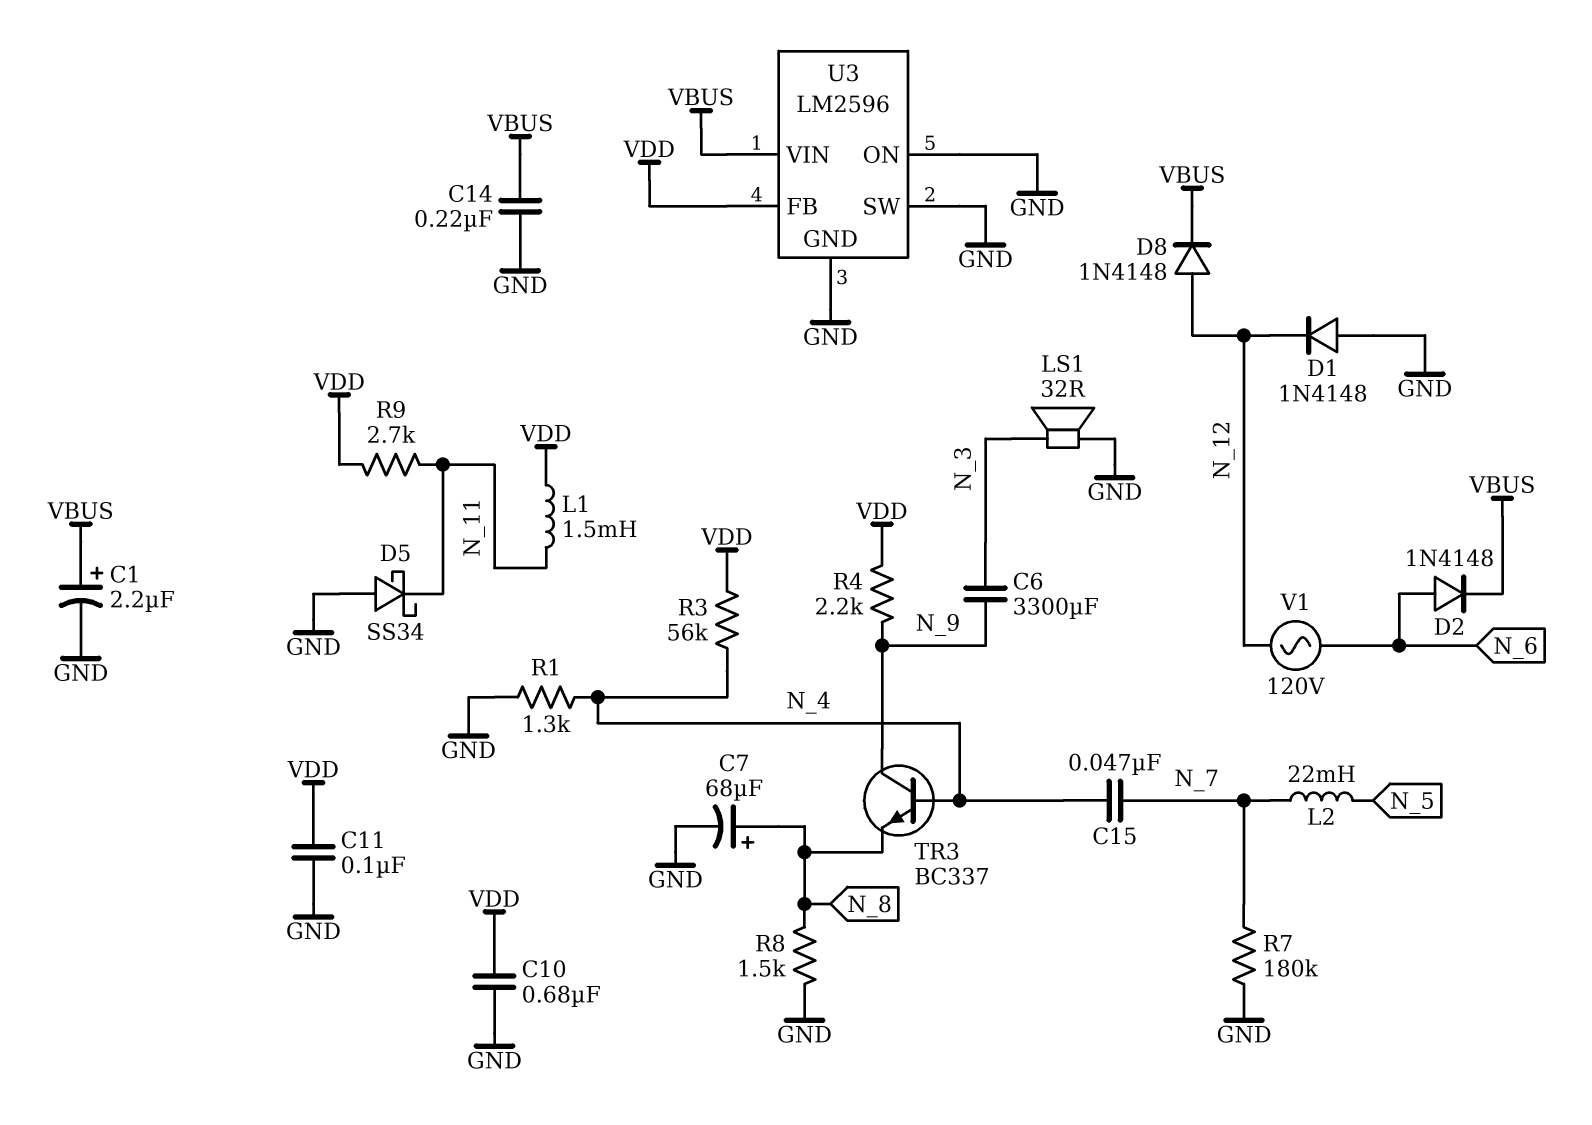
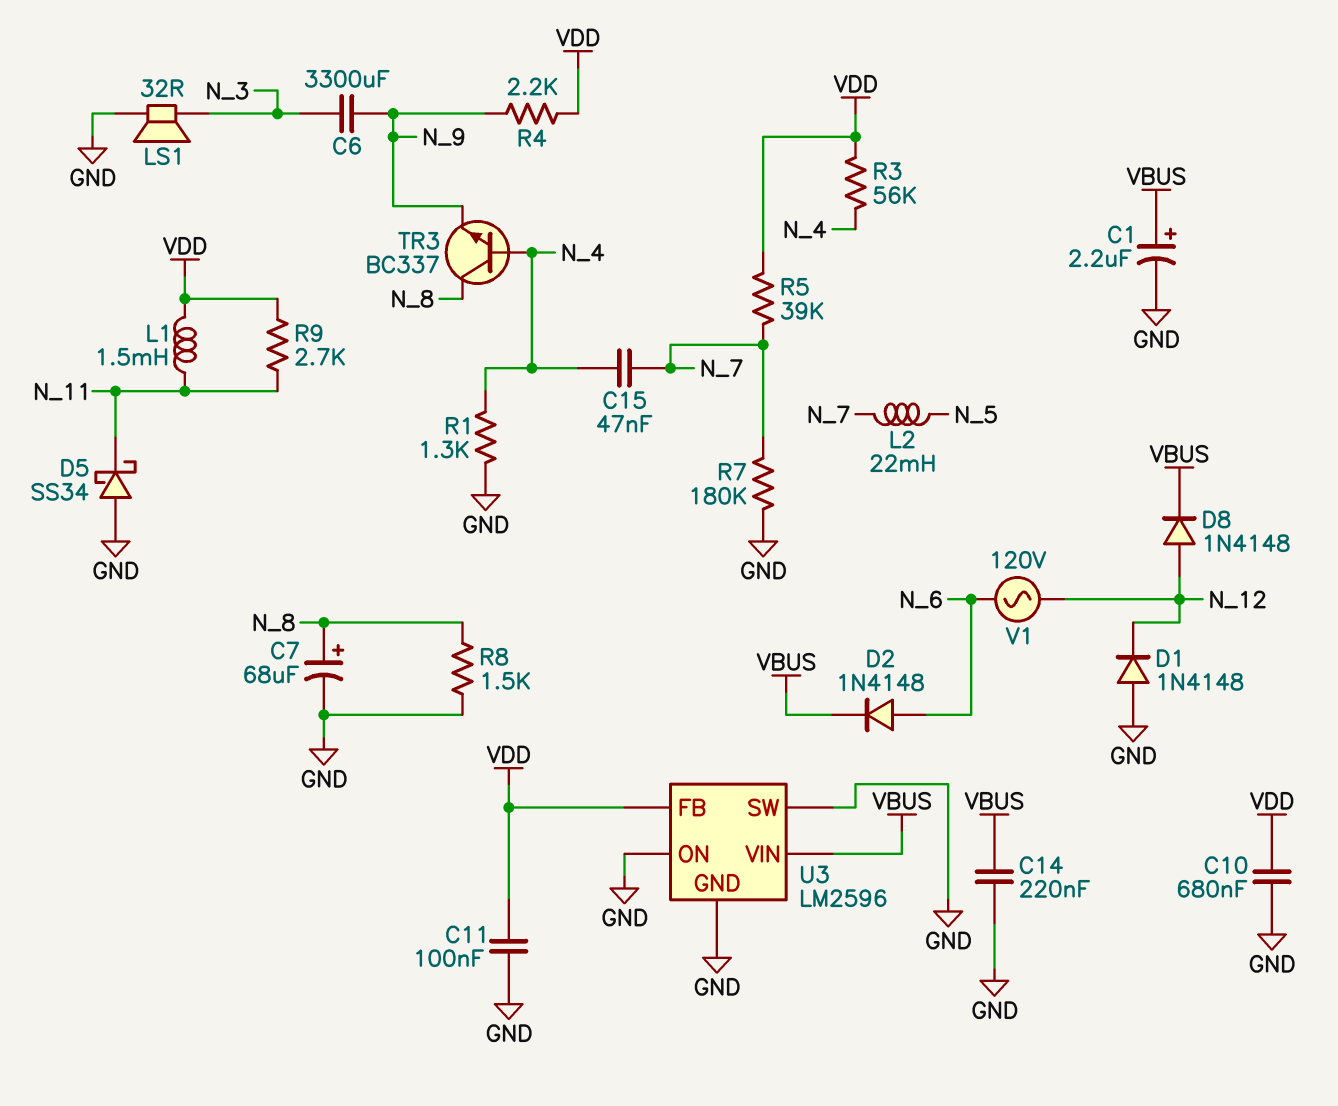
R5: none -> 39k (N_7, VDD)
TR3: NPN BC337 (B N_4, C N_9, E N_8) -> NPN BC337 (B N_4, C N_8, E N_9)

